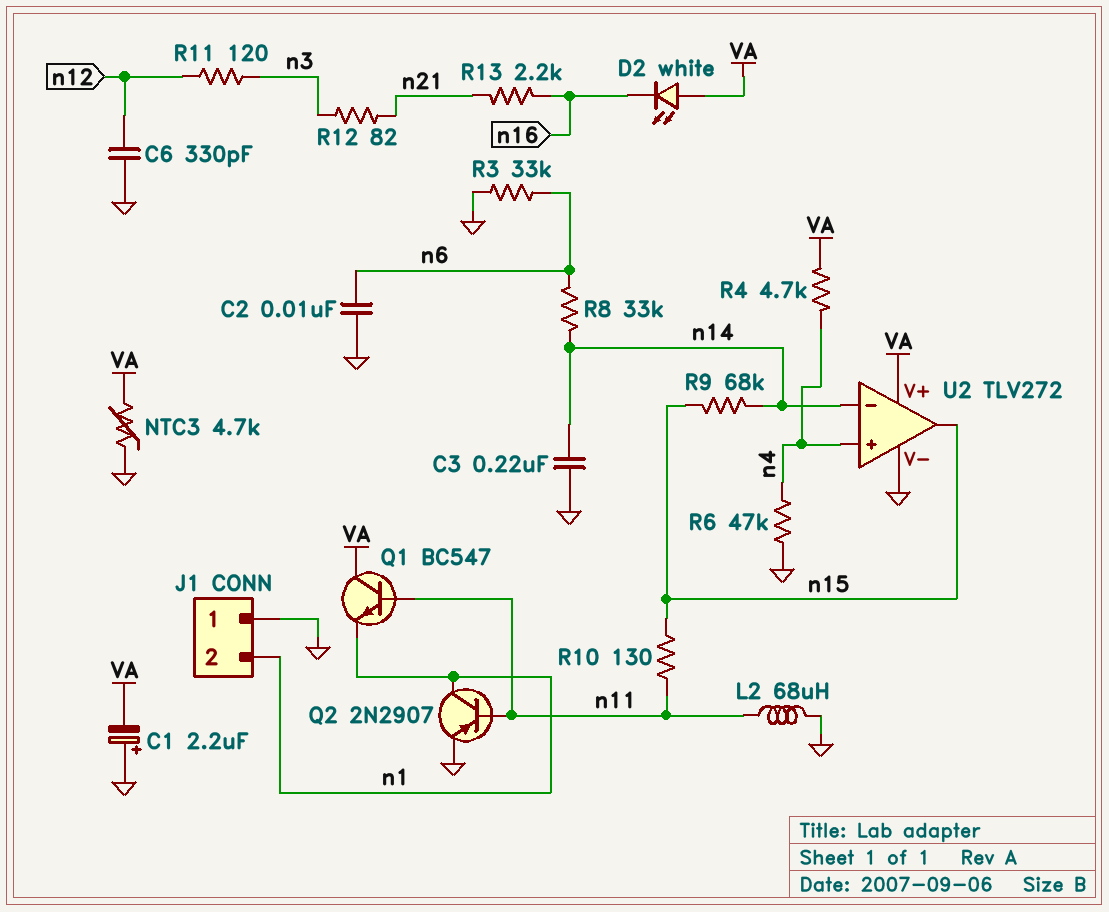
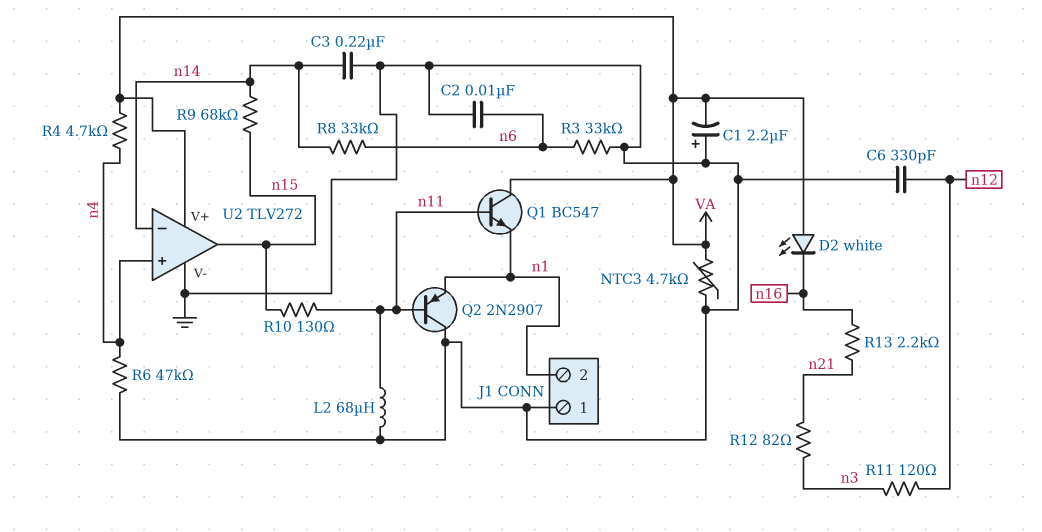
Q2: PNP 2N2907 (B n11, C n1, E GND) -> PNP 2N2907 (B n11, C GND, E n1)

